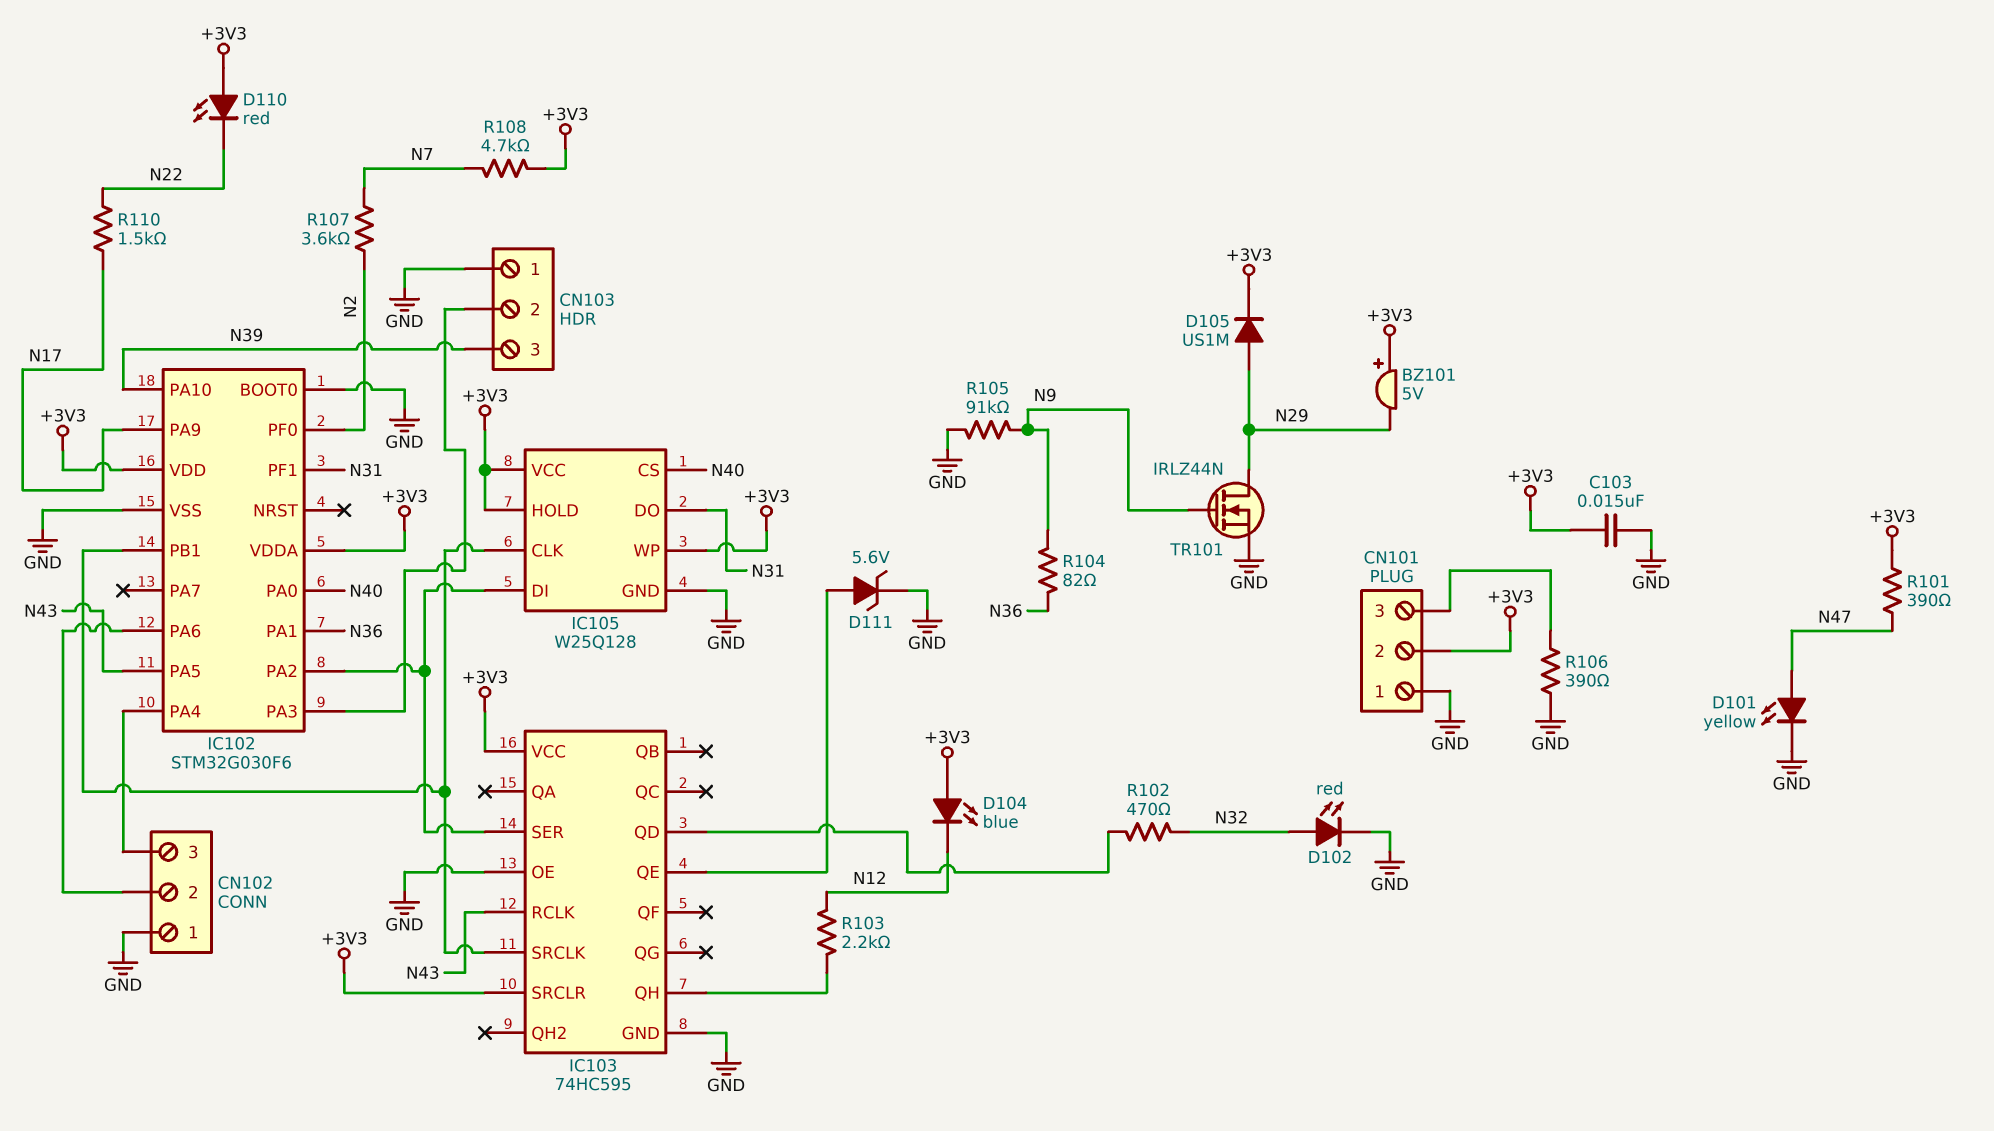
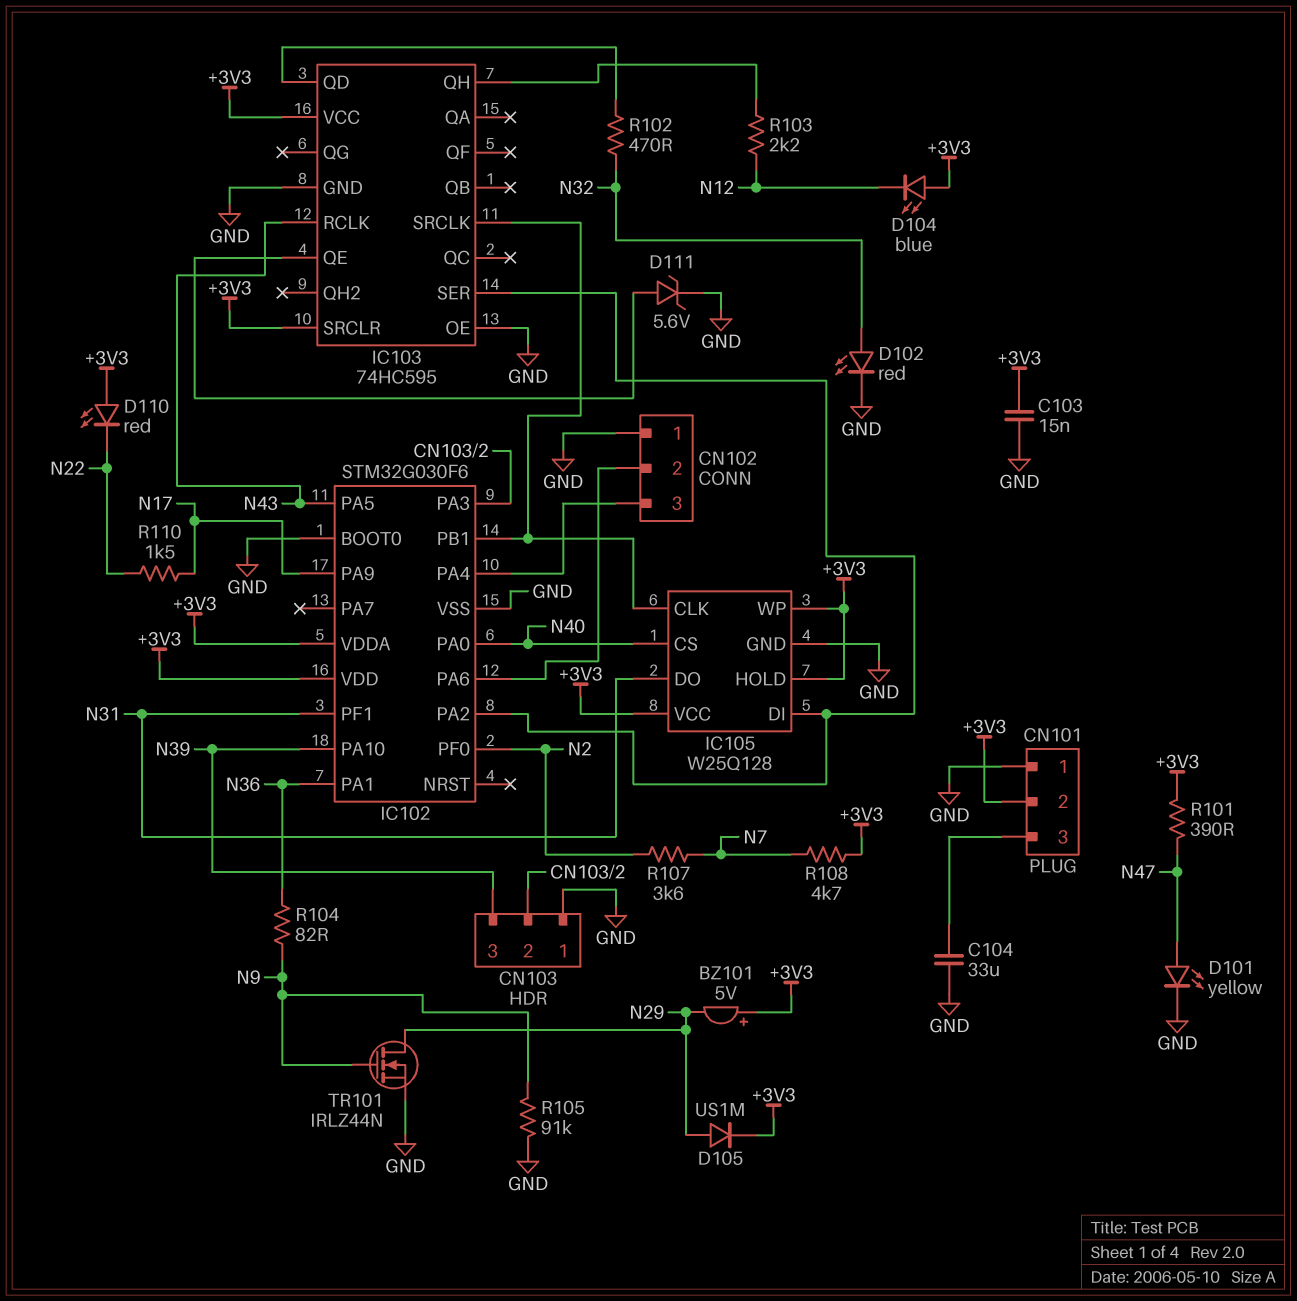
C104: none -> 33uF (CN101/3, GND)
R106: 390 (CN101/3, GND) -> none

